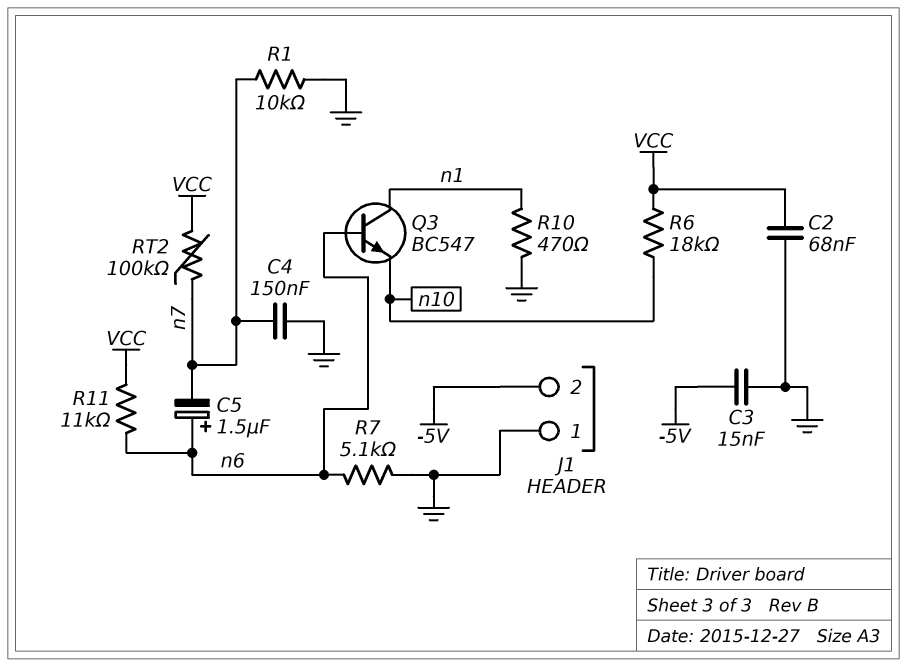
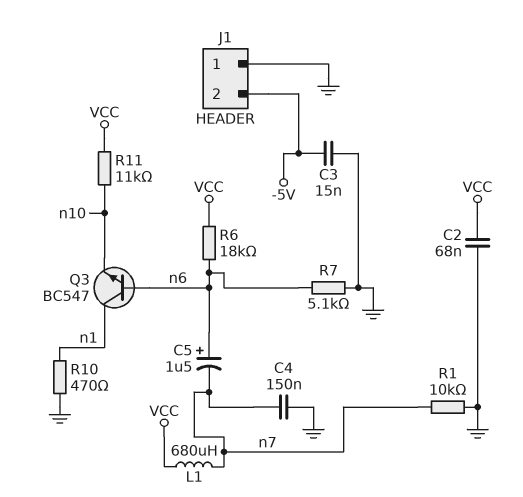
L1: none -> 680uH (VCC, n7)
R6: 18k (VCC, n10) -> 18k (VCC, n6)
R11: 11k (VCC, n6) -> 11k (VCC, n10)
RT2: 100k (VCC, n7) -> none

